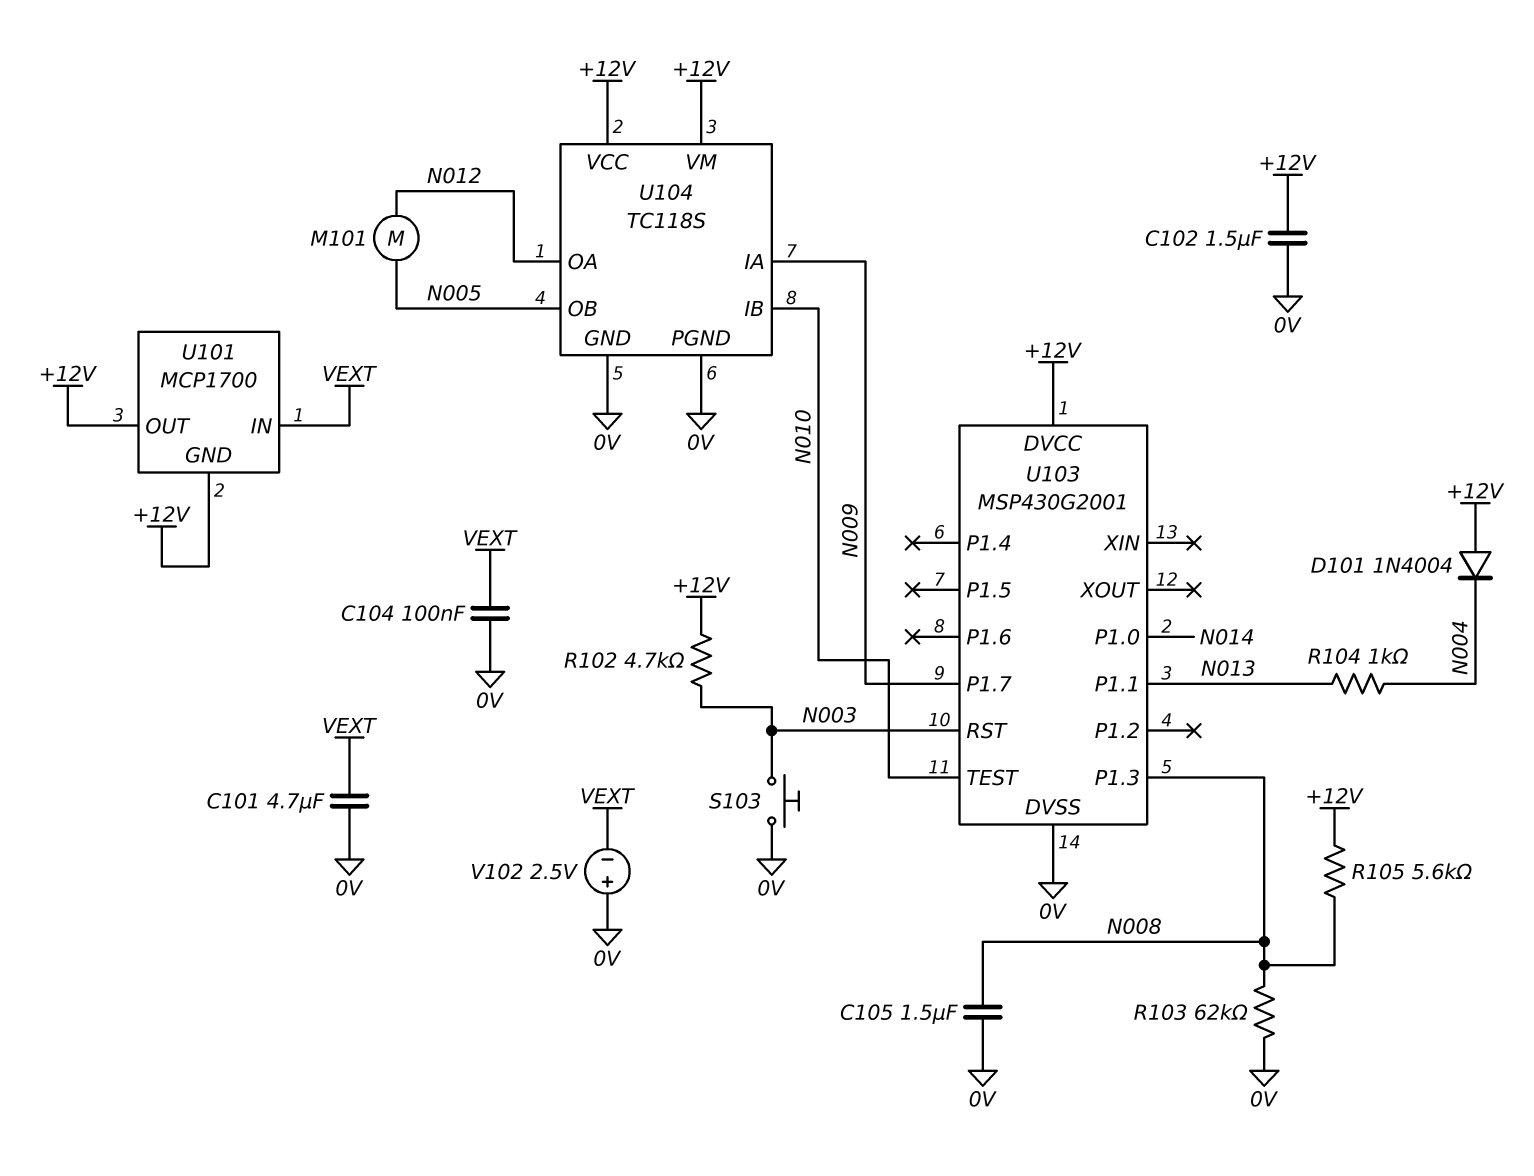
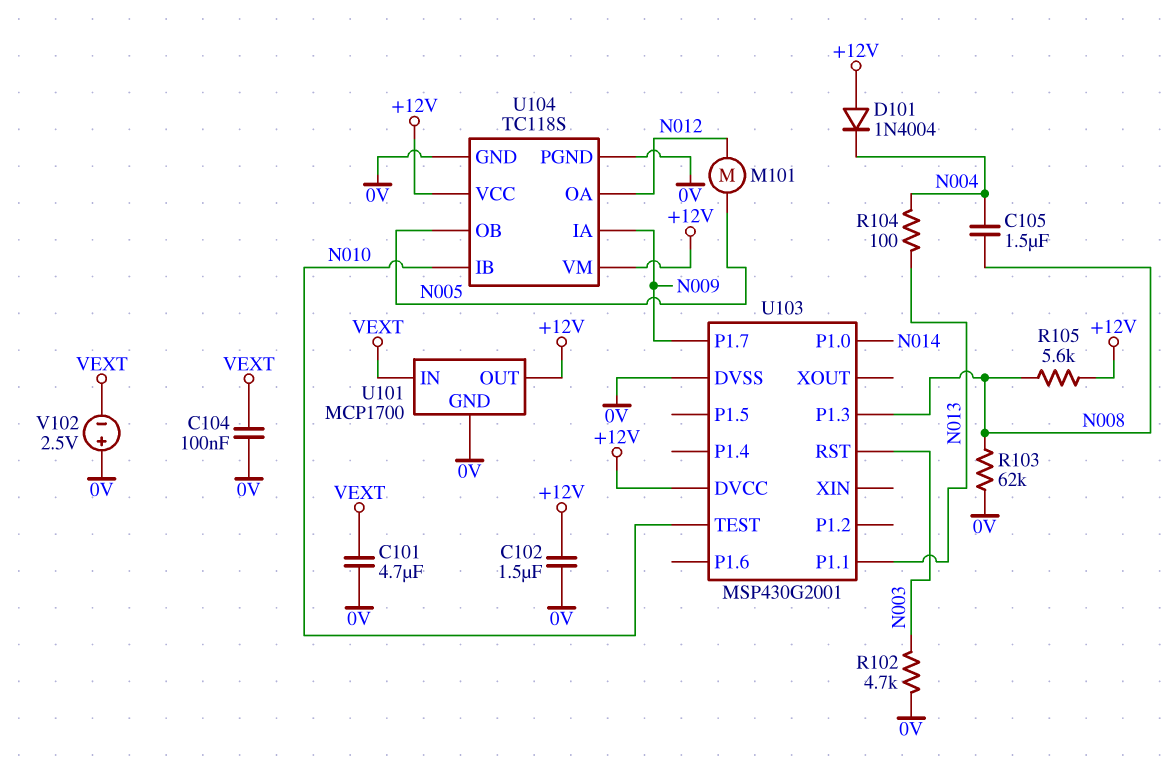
C105: 1.5uF (0V, N008) -> 1.5uF (N004, N008)
R102: 4.7k (+12V, N003) -> 4.7k (0V, N003)
R104: 1k (N004, N013) -> 100 (N004, N013)
S103: button (0V, N003) -> none
U101 pin GND: +12V -> 0V

